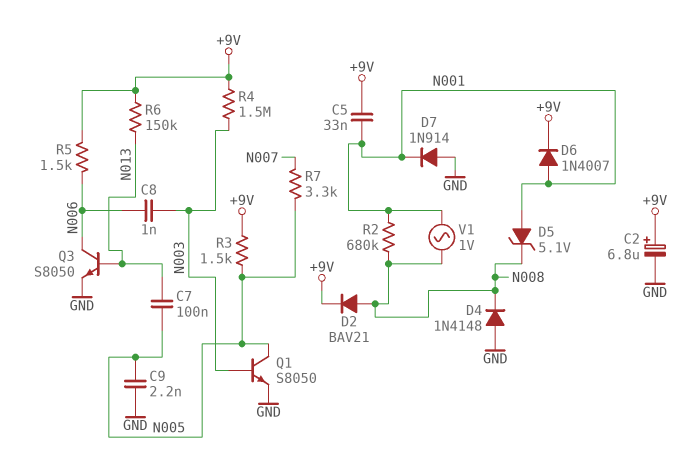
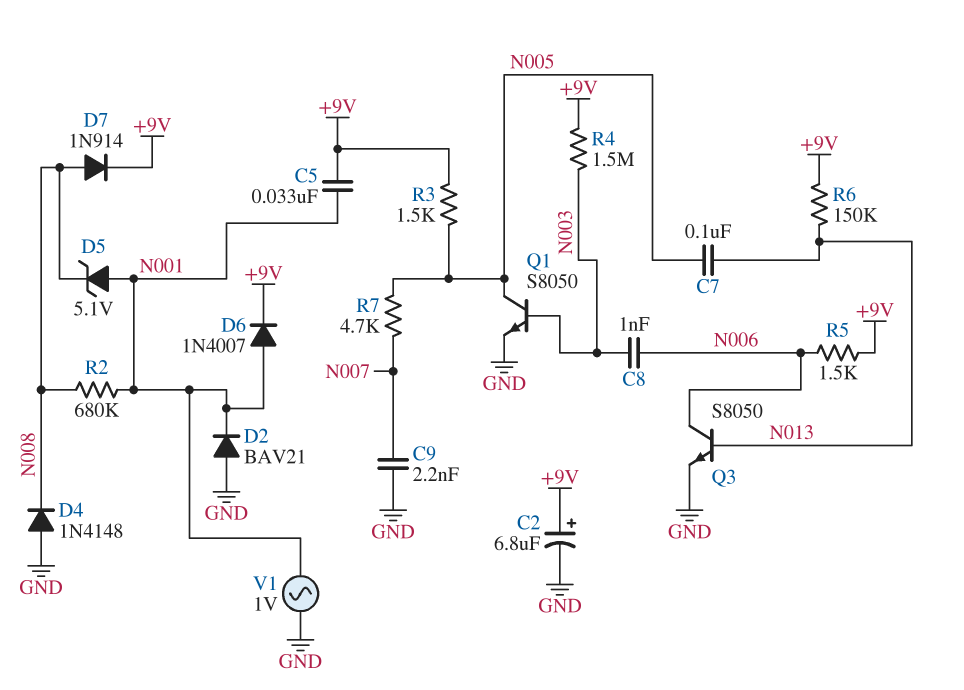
C9: 2.2nF (GND, N005) -> 2.2nF (GND, N007)
D2: diode BAV21 (A N008, K +9V) -> diode BAV21 (A GND, K N001)
D7: diode 1N914 (A GND, K N001) -> diode 1N914 (A N008, K +9V)
R7: 3.3k (N005, N007) -> 4.7k (N005, N007)
V1: AC 1V (N001, N008) -> AC 1V (GND, N001)

